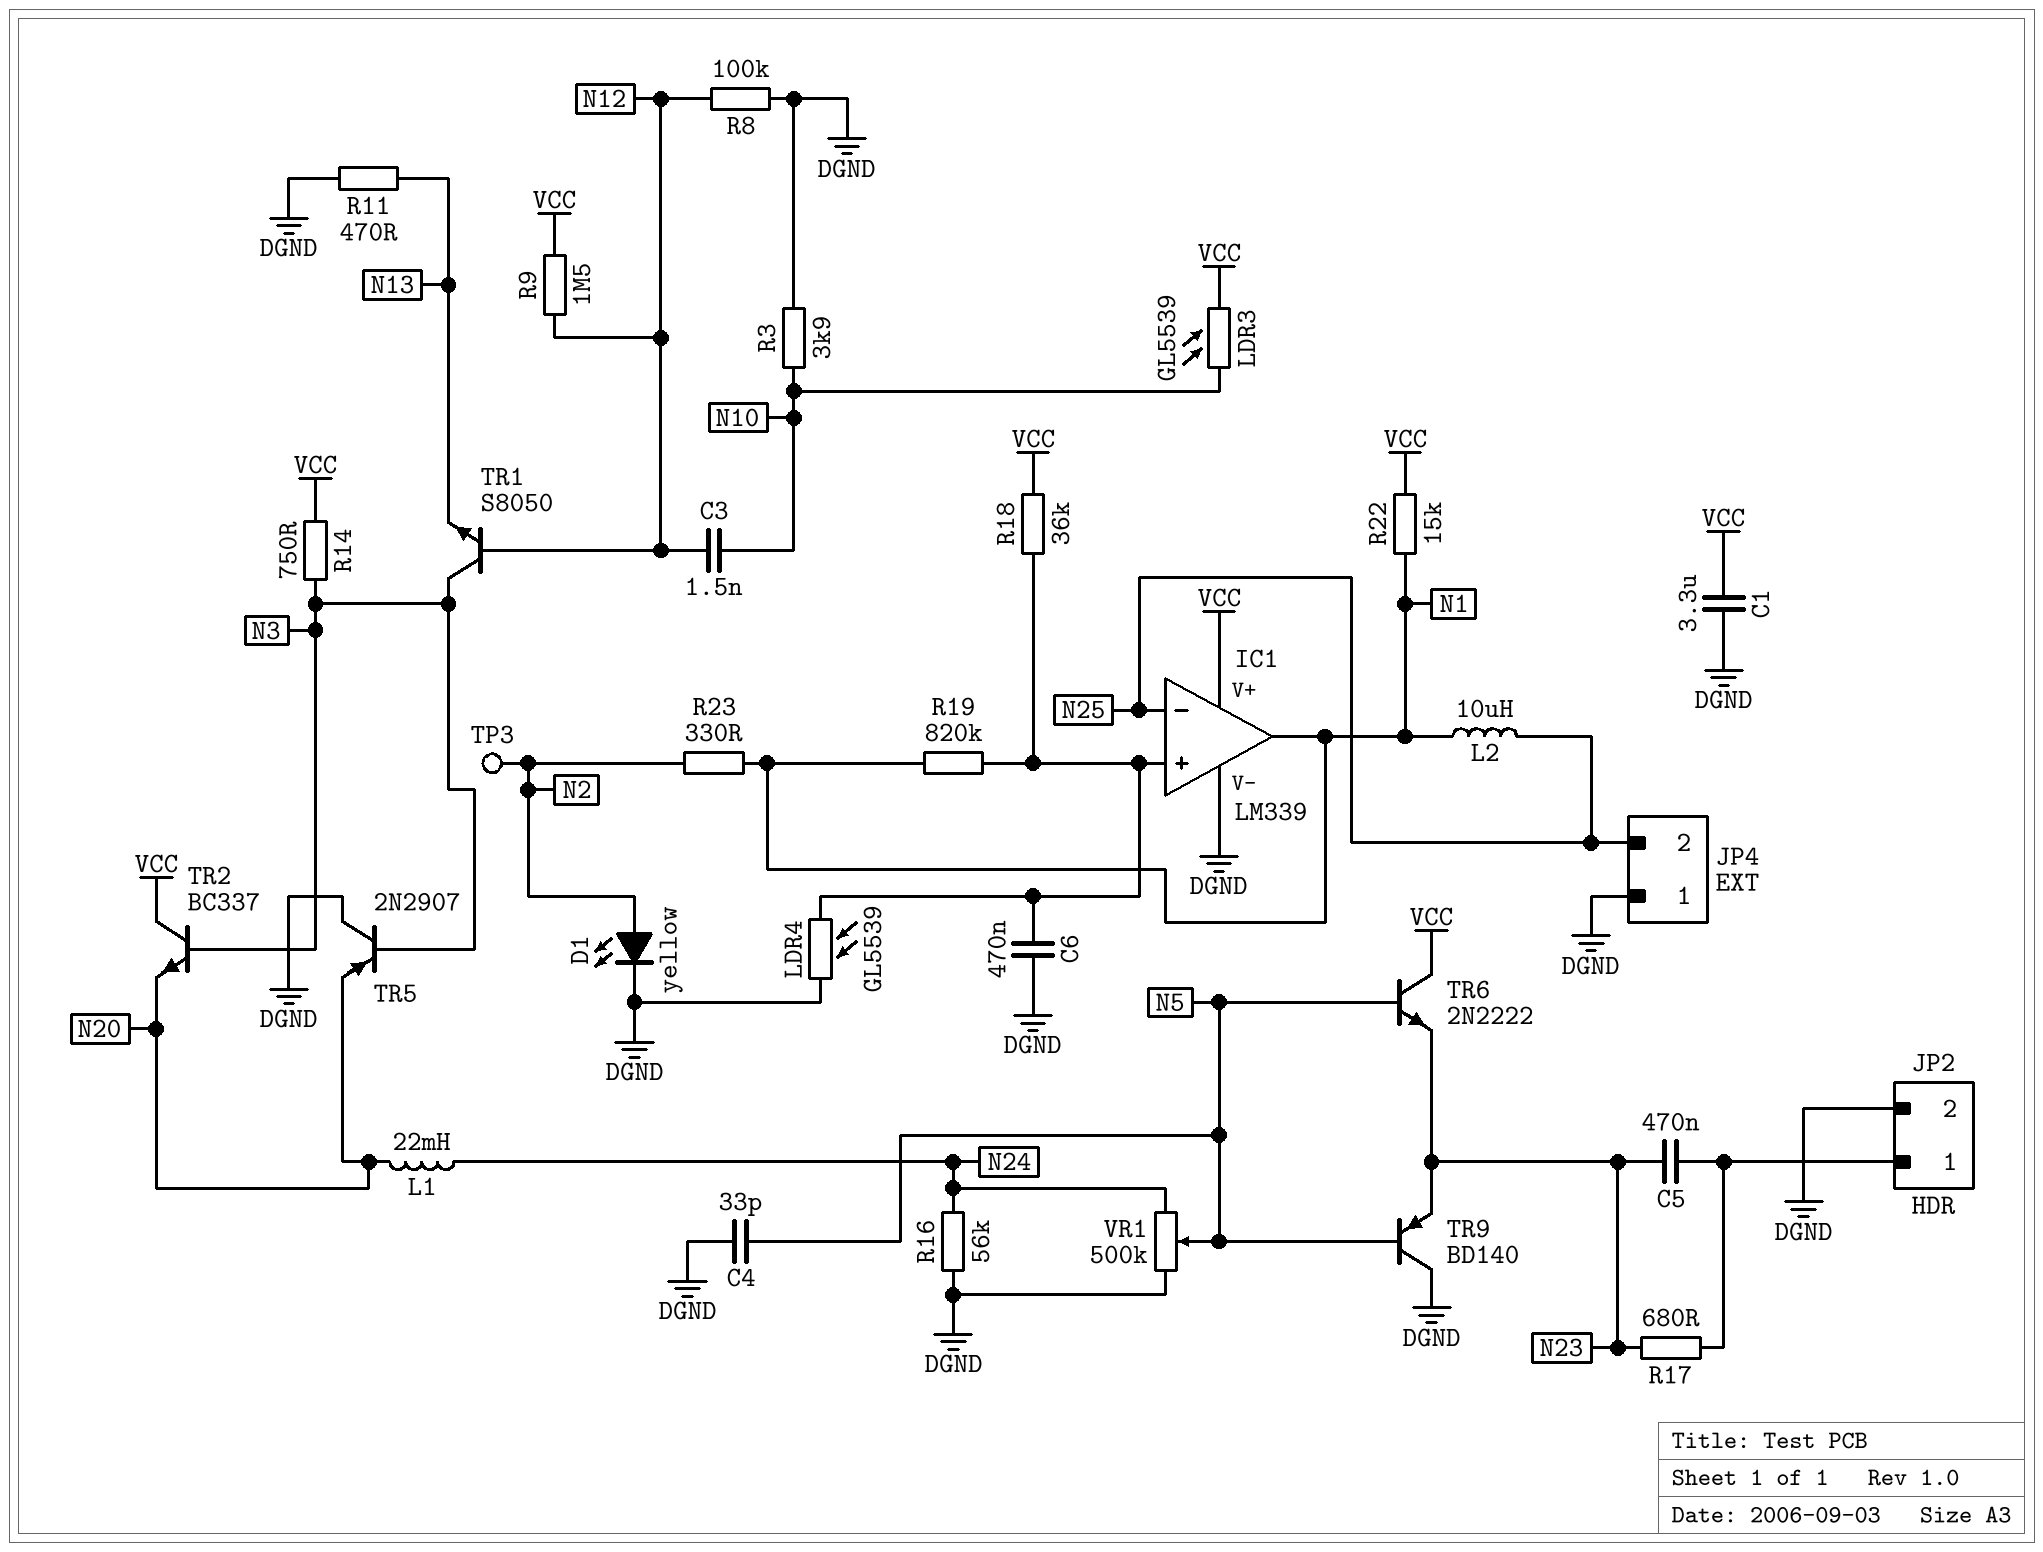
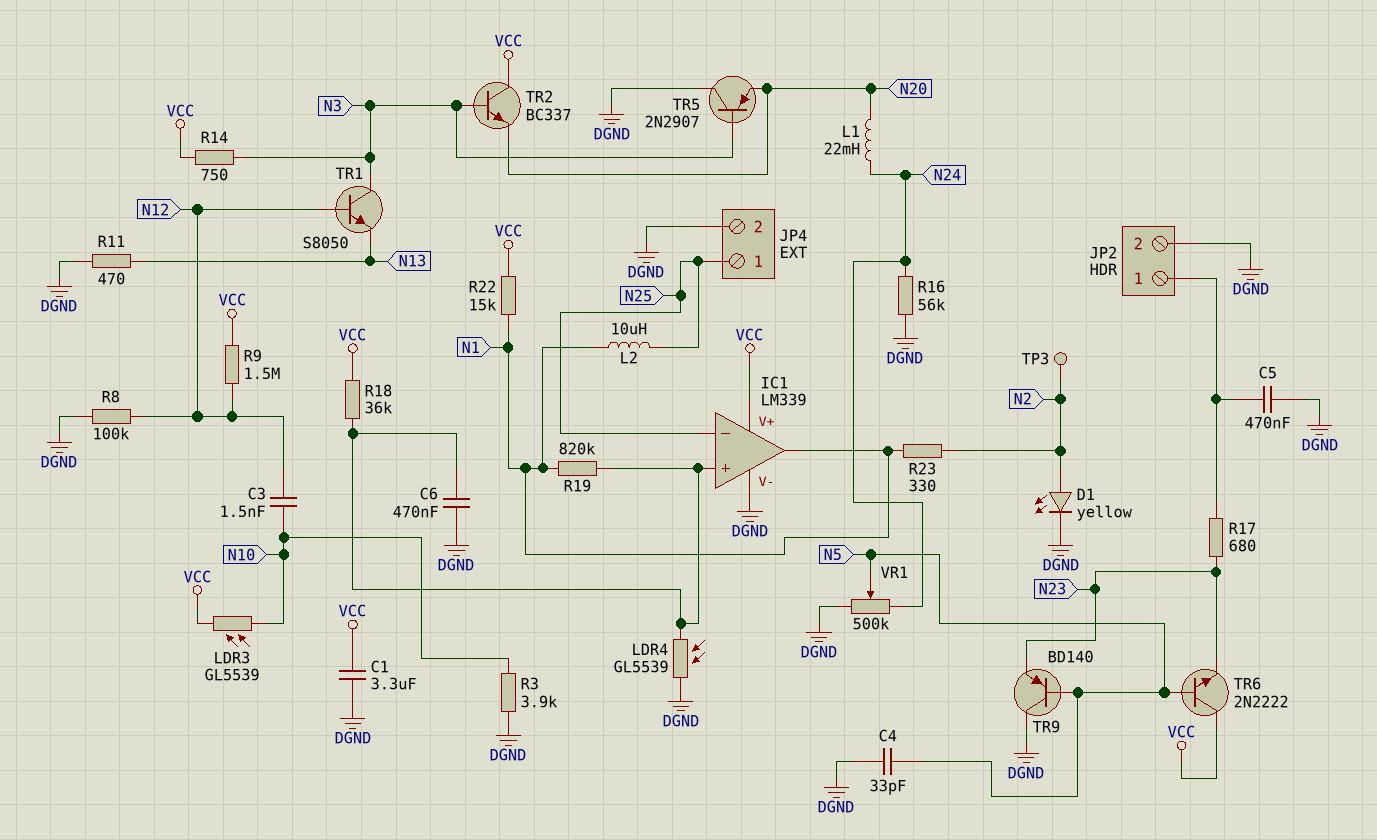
C5: 470nF (JP2/1, N23) -> 470nF (DGND, JP2/1)
JP4 pin 1: DGND -> N25
JP4 pin 2: N25 -> DGND

